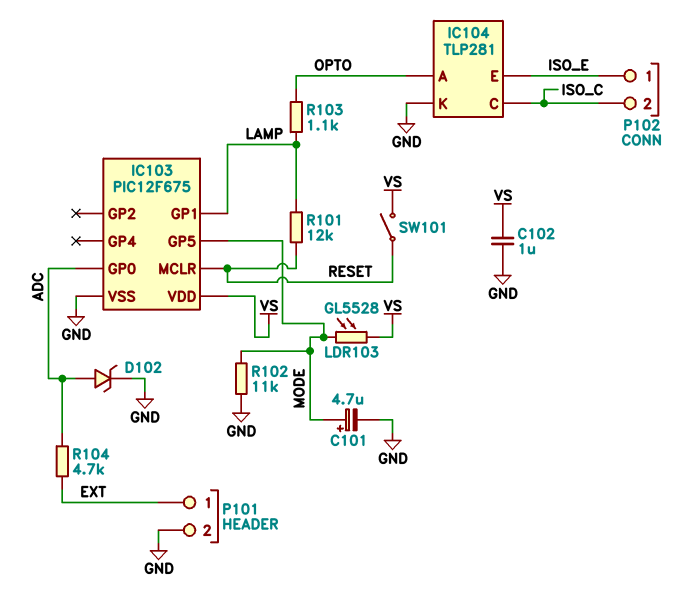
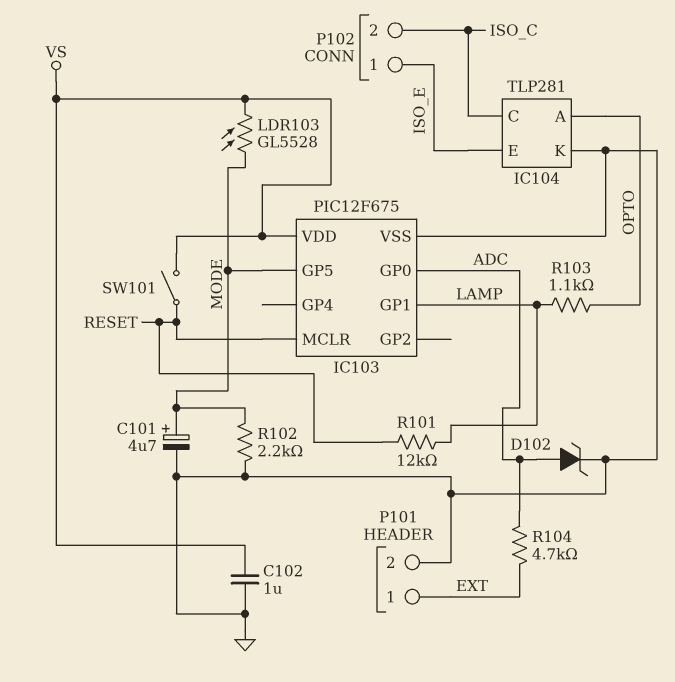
R102: 11k (GND, MODE) -> 2.2k (GND, MODE)

